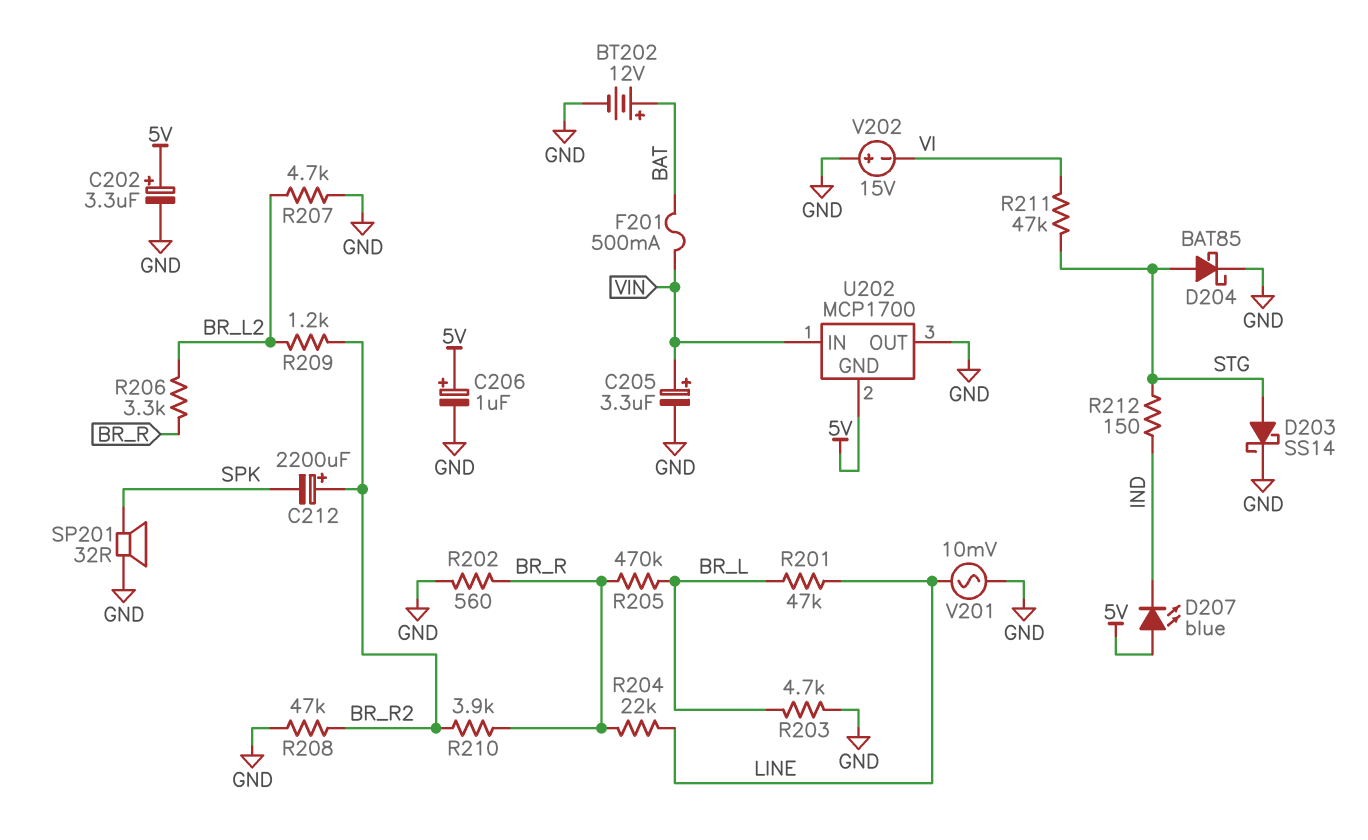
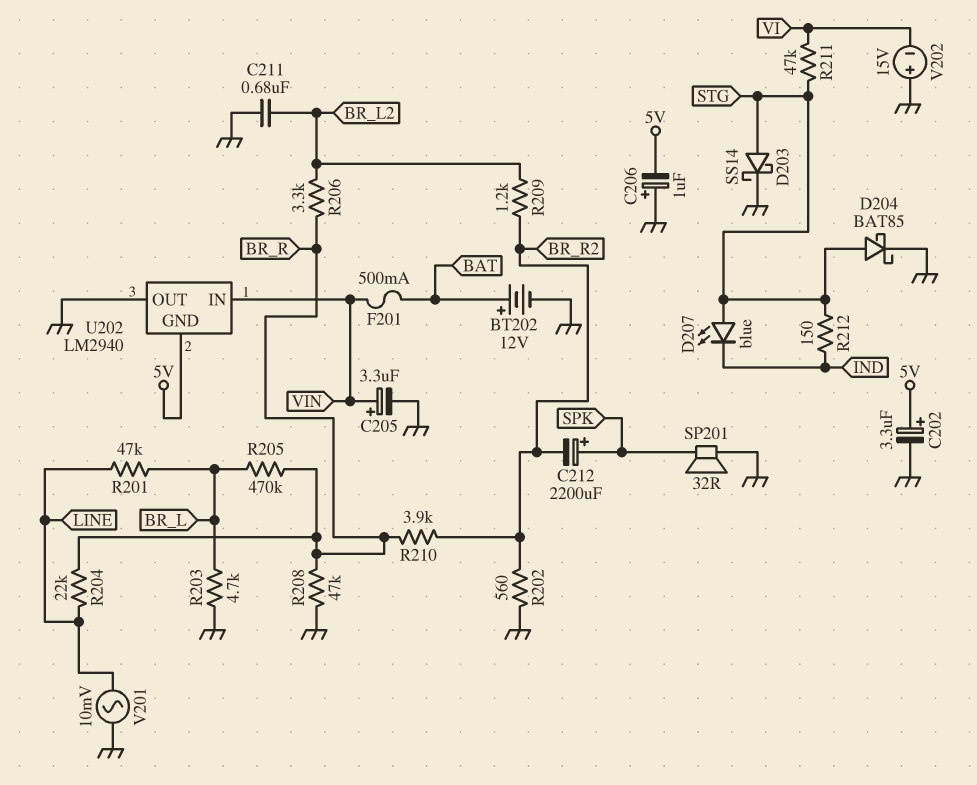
C206: 1uF (plus 5V, minus GND) -> 1uF (plus GND, minus 5V)
C211: none -> 680nF (BR_L2, GND)
C212: 2200uF (plus BR_R2, minus SPK) -> 2200uF (plus SPK, minus BR_R2)
D207: LED blue (A 5V, K IND) -> LED blue (A STG, K IND)
R202: 560 (BR_R, GND) -> 560 (BR_R2, GND)
R207: 4.7k (BR_L2, GND) -> none
R208: 47k (BR_R2, GND) -> 47k (BR_R, GND)
U202: MCP1700 -> LM2940

